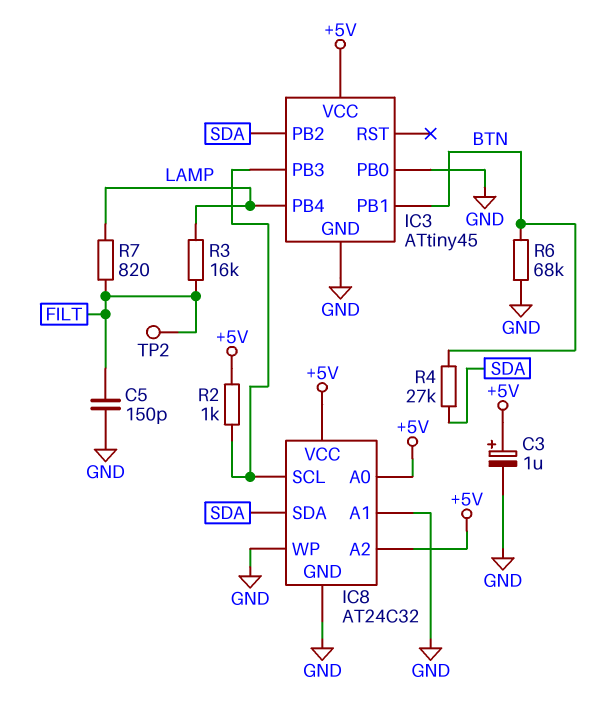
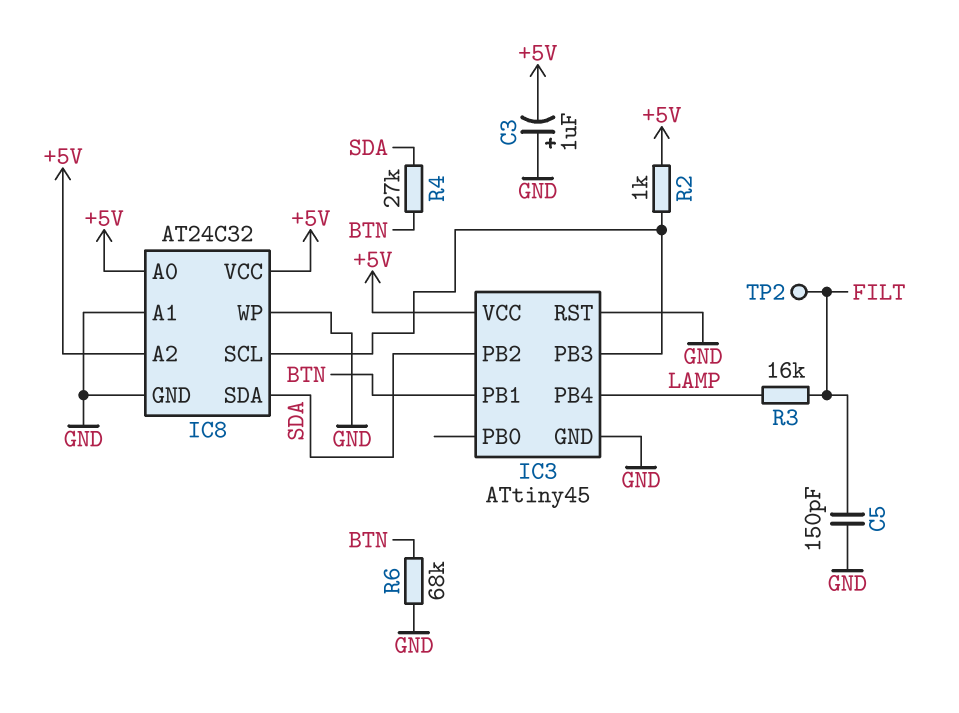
C3: 1uF (plus +5V, minus GND) -> 1uF (plus GND, minus +5V)
IC3 pin PB0: GND -> none
IC3 pin RST: none -> GND
R7: 820 (FILT, LAMP) -> none

